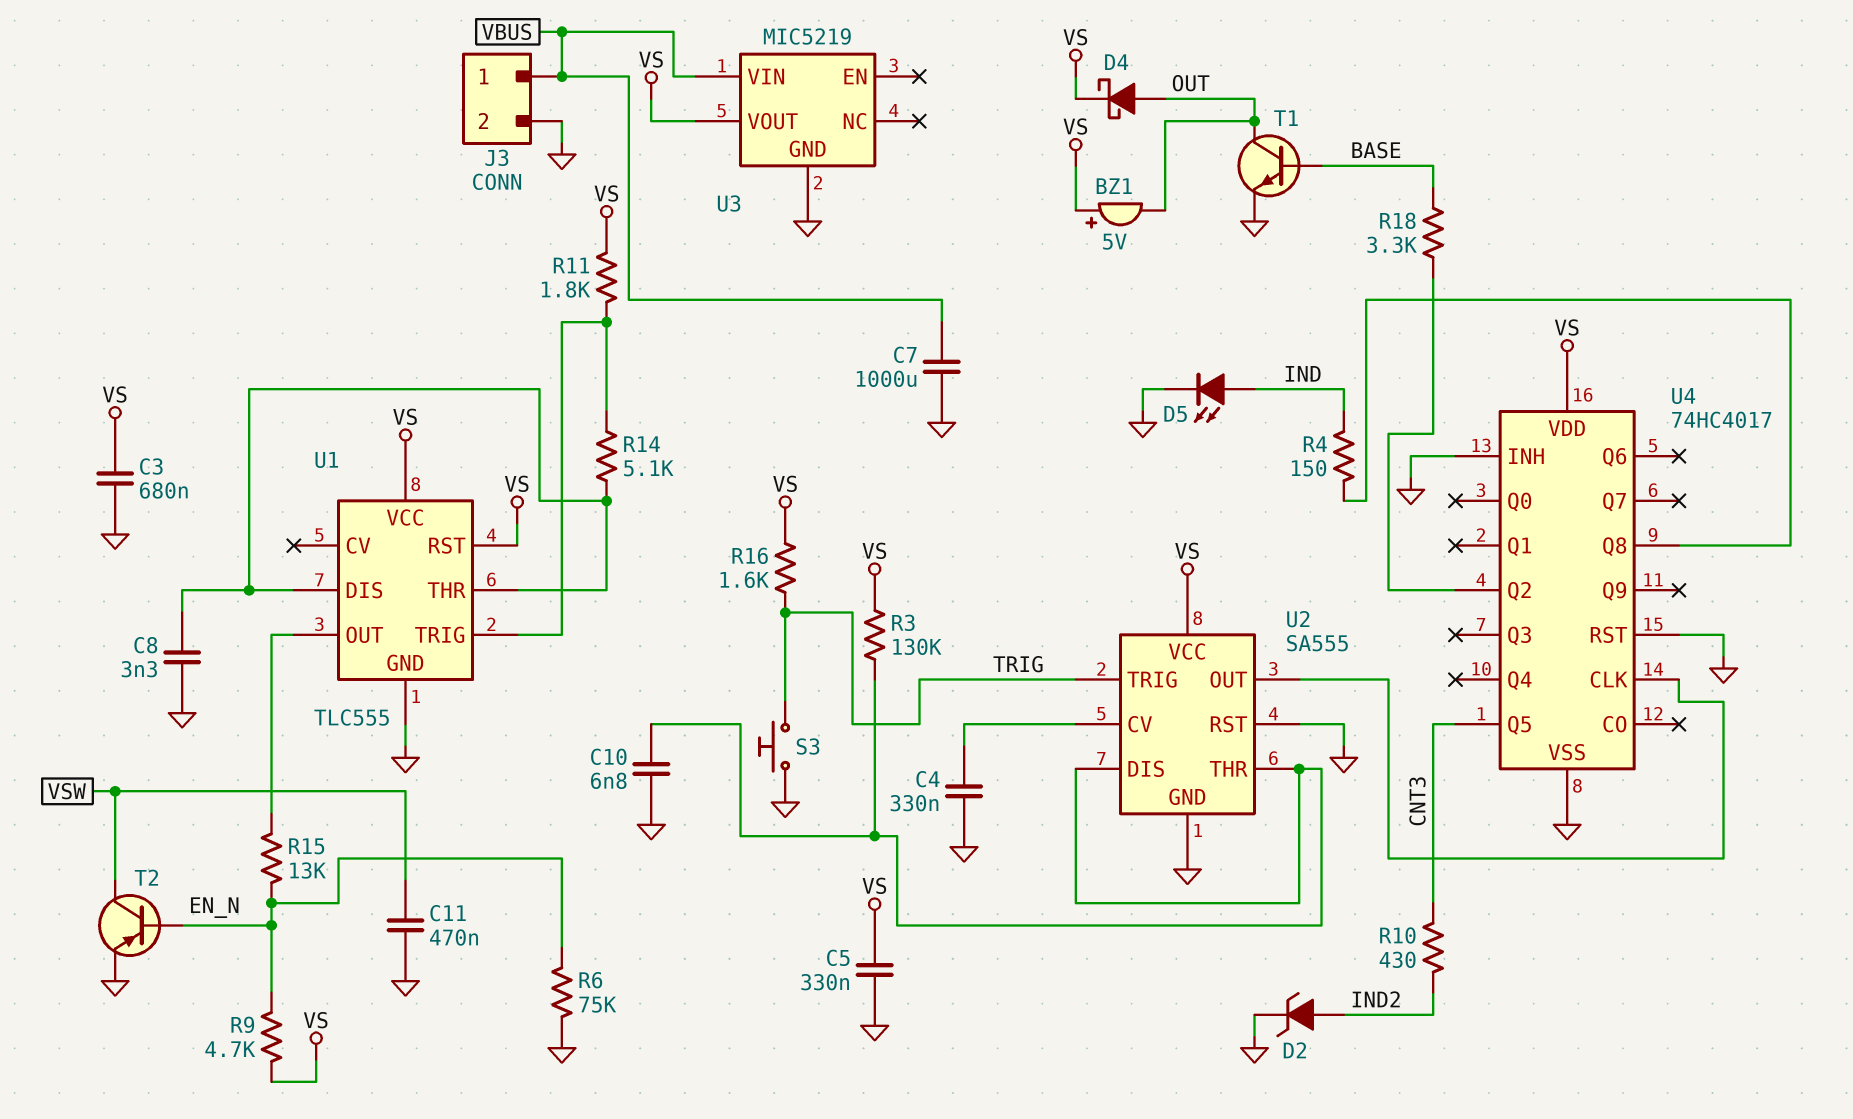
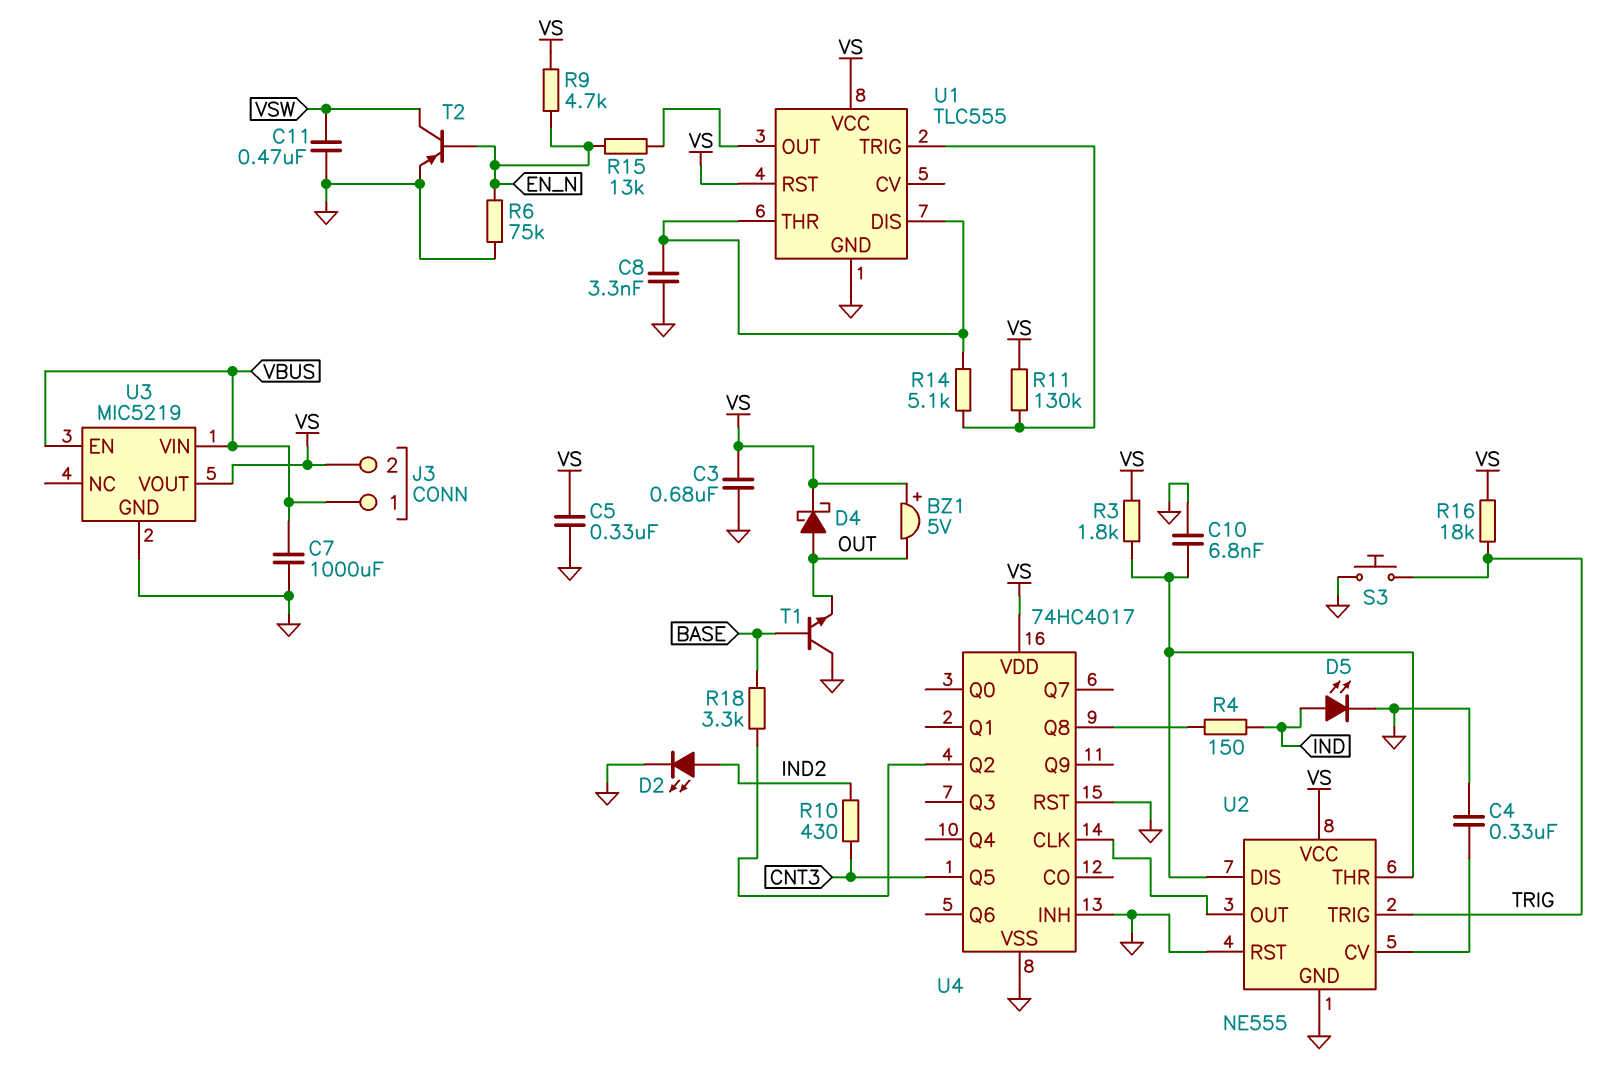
D2: zener (A IND2, K GND) -> LED (A IND2, K GND)
J3 pin 2: GND -> VS
R3: 130k (U2/DIS, VS) -> 1.8k (U2/DIS, VS)
R11: 1.8k (U1/TRIG, VS) -> 130k (U1/TRIG, VS)
R16: 1.6k (TRIG, VS) -> 18k (TRIG, VS)
T1: NPN (B BASE, C OUT, E GND) -> NPN (B BASE, C GND, E OUT)
U2: SA555 -> NE555
U3 pin EN: none -> VBUS

